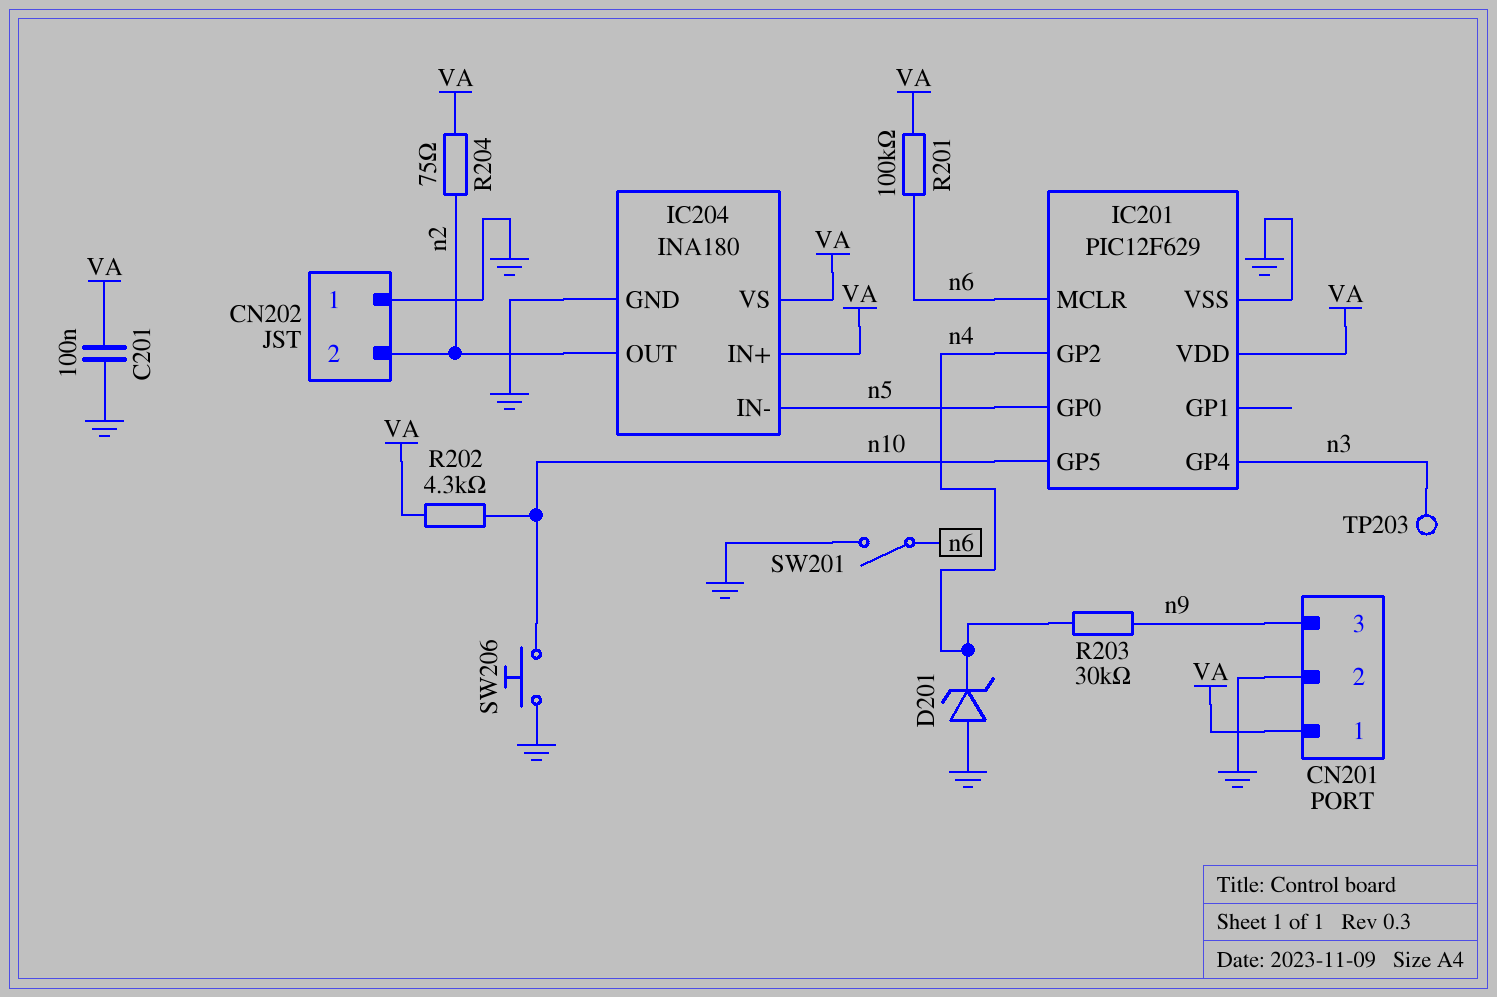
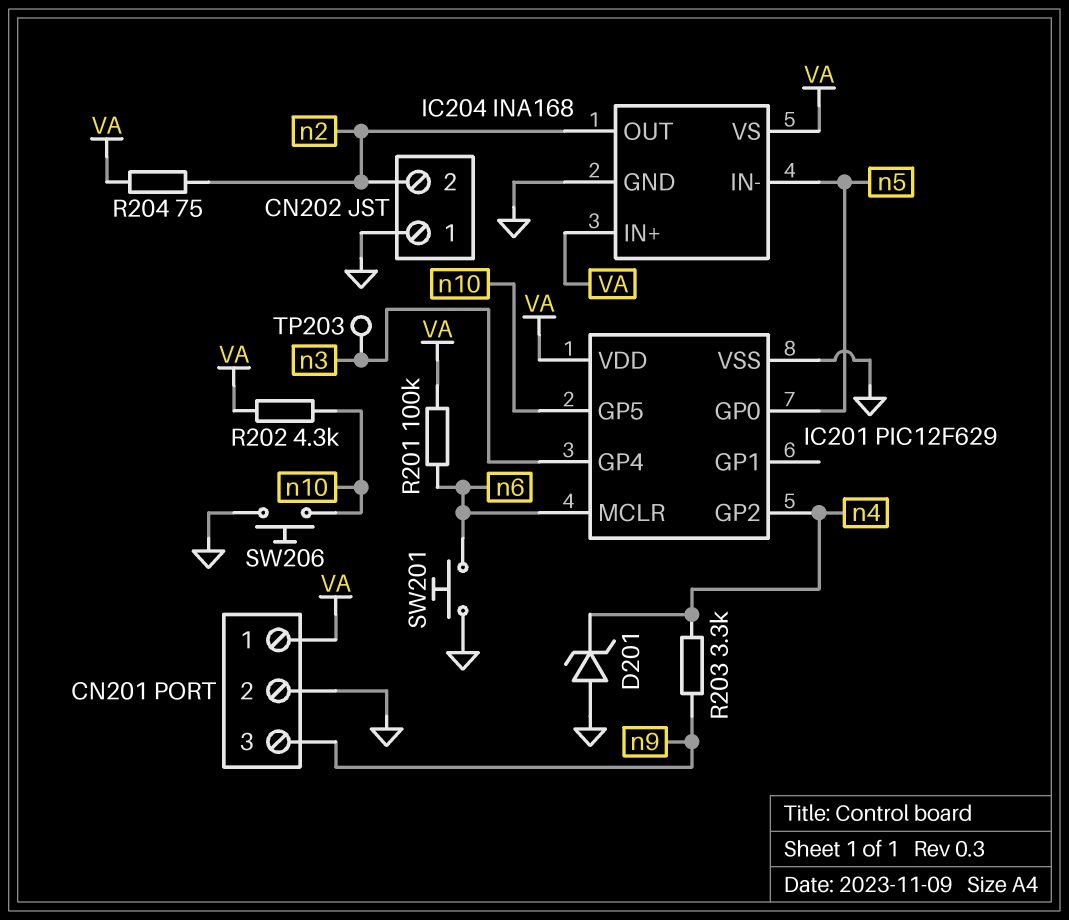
C201: 100nF (GND, VA) -> none
IC204: INA180 -> INA168
R203: 30k (n4, n9) -> 3.3k (n4, n9)
SW201: switch (GND, n6) -> button (GND, n6)

